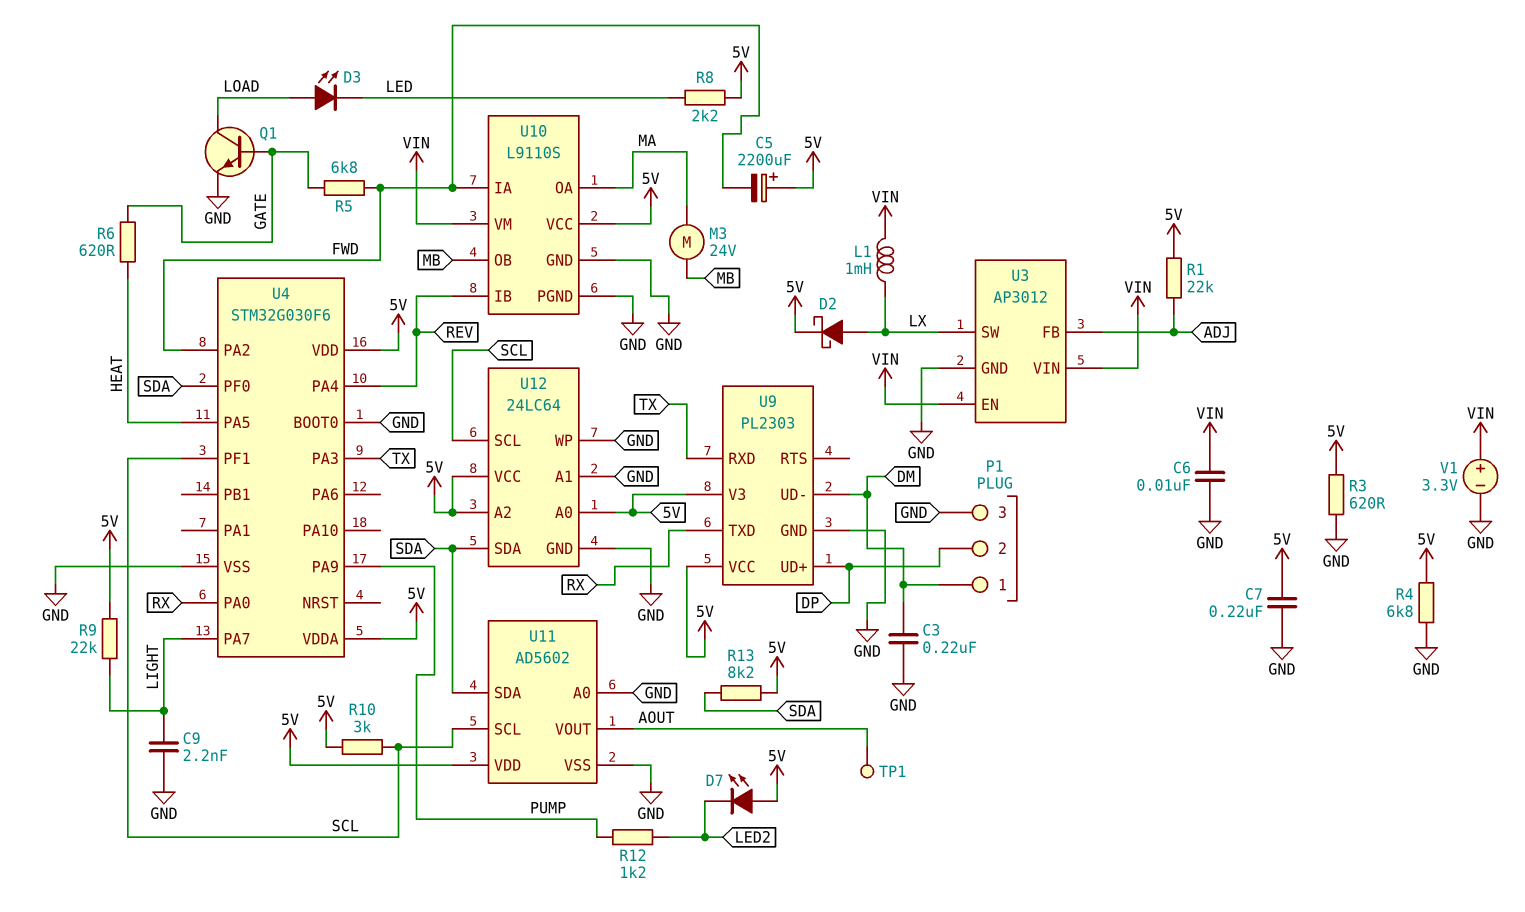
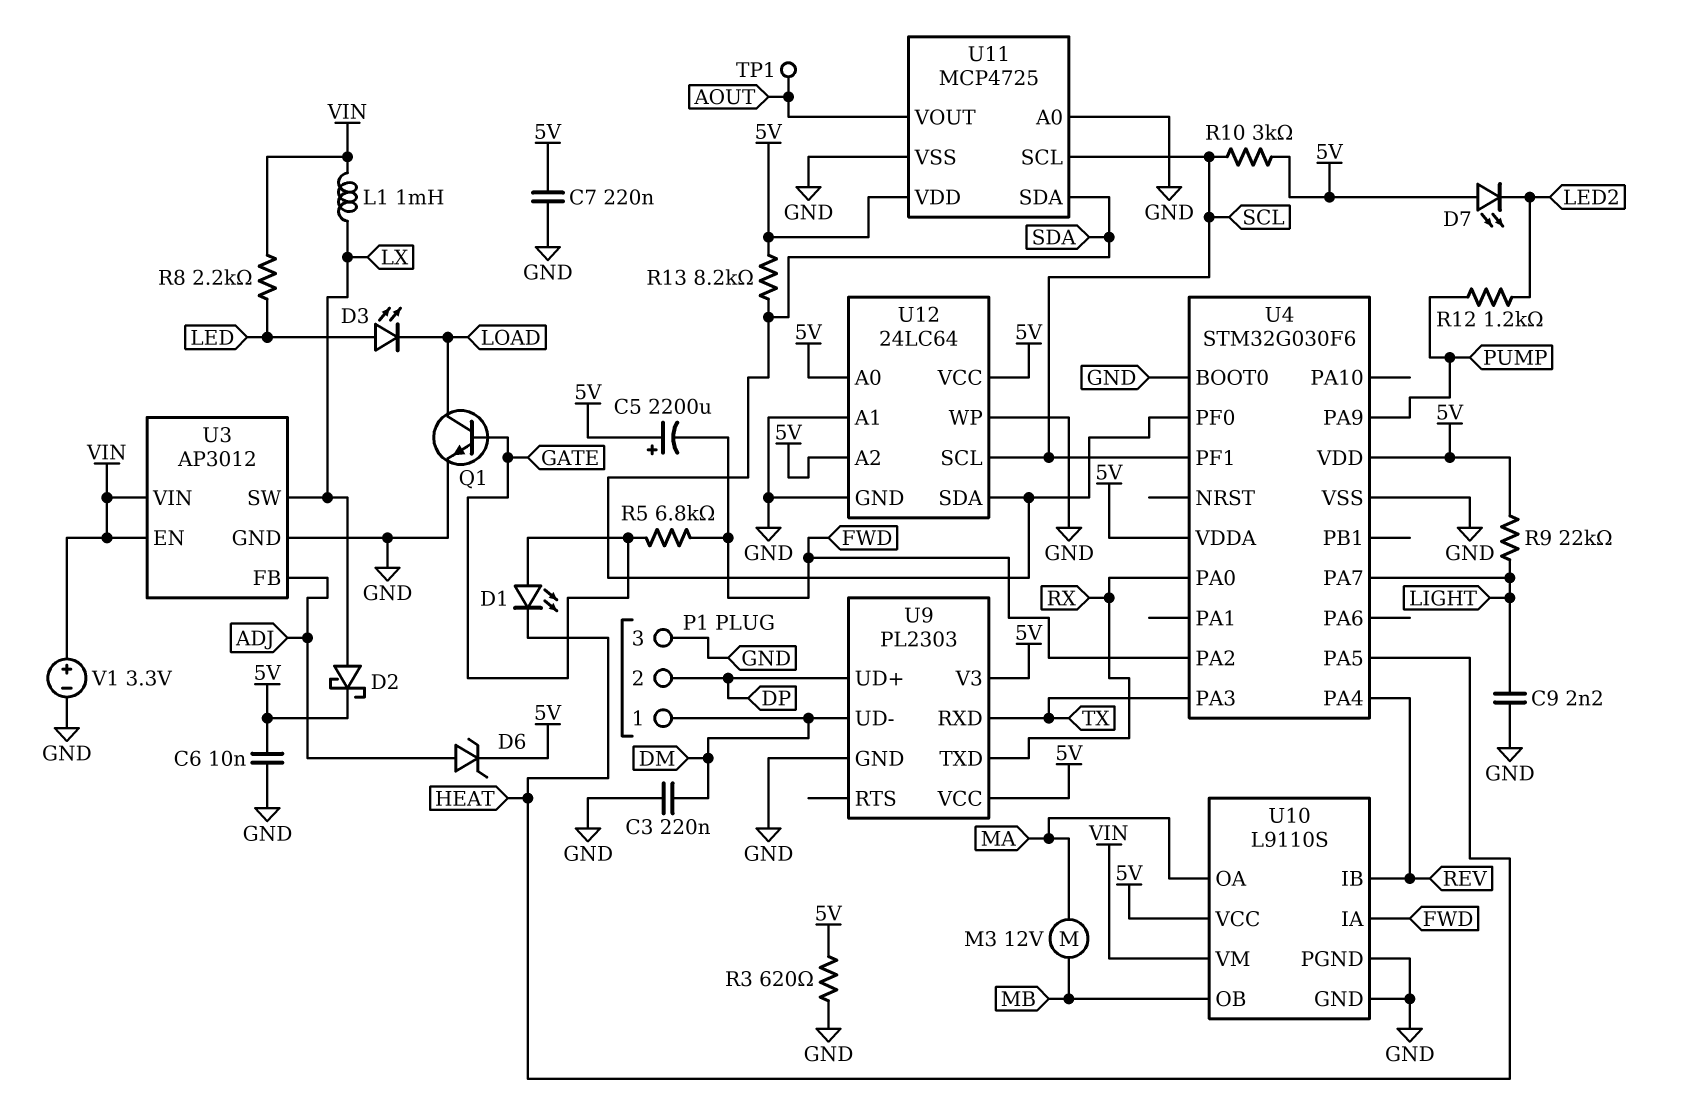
C6: 10nF (GND, VIN) -> 10nF (5V, GND)
D1: none -> LED (A GATE, K HEAT)
D3: LED (A LOAD, K LED) -> LED (A LED, K LOAD)
D6: none -> zener (A ADJ, K 5V)
M3: motor 24V (MA, MB) -> motor 12V (MA, MB)
R1: 22k (5V, ADJ) -> none
R4: 6.8k (5V, GND) -> none
R6: 620 (GATE, HEAT) -> none
R8: 2.2k (5V, LED) -> 2.2k (LED, VIN)
U11: AD5602 -> MCP4725

